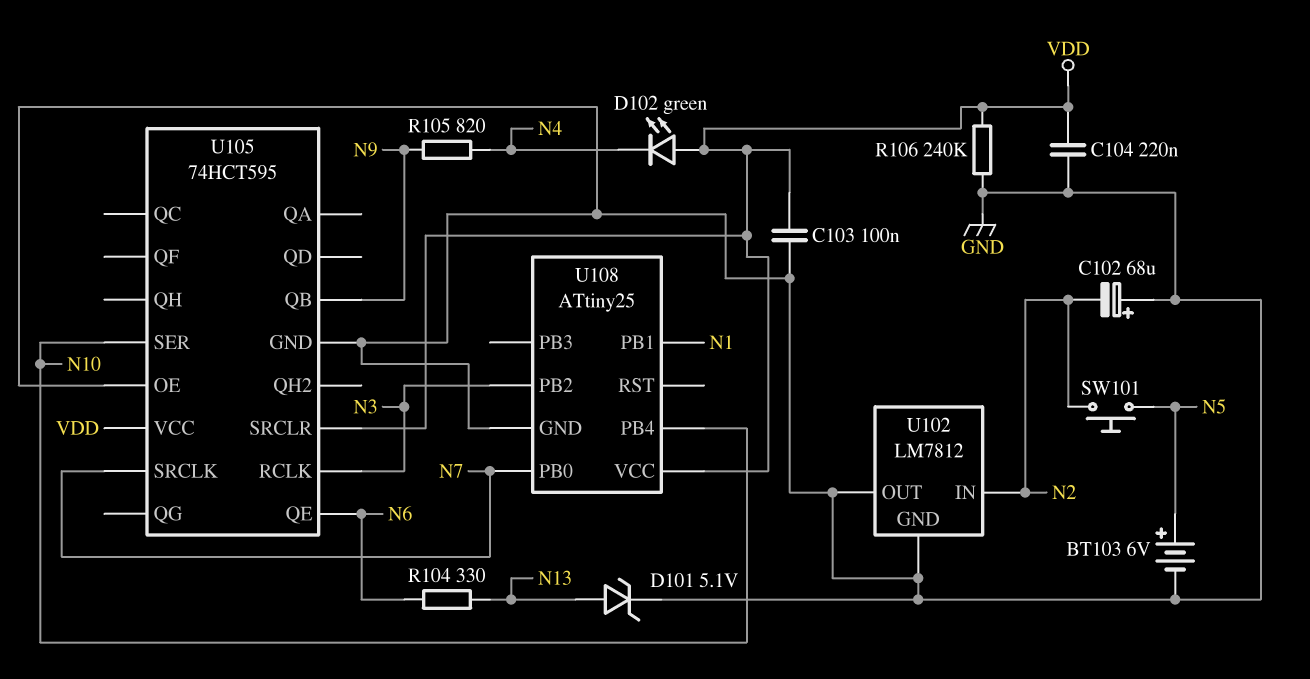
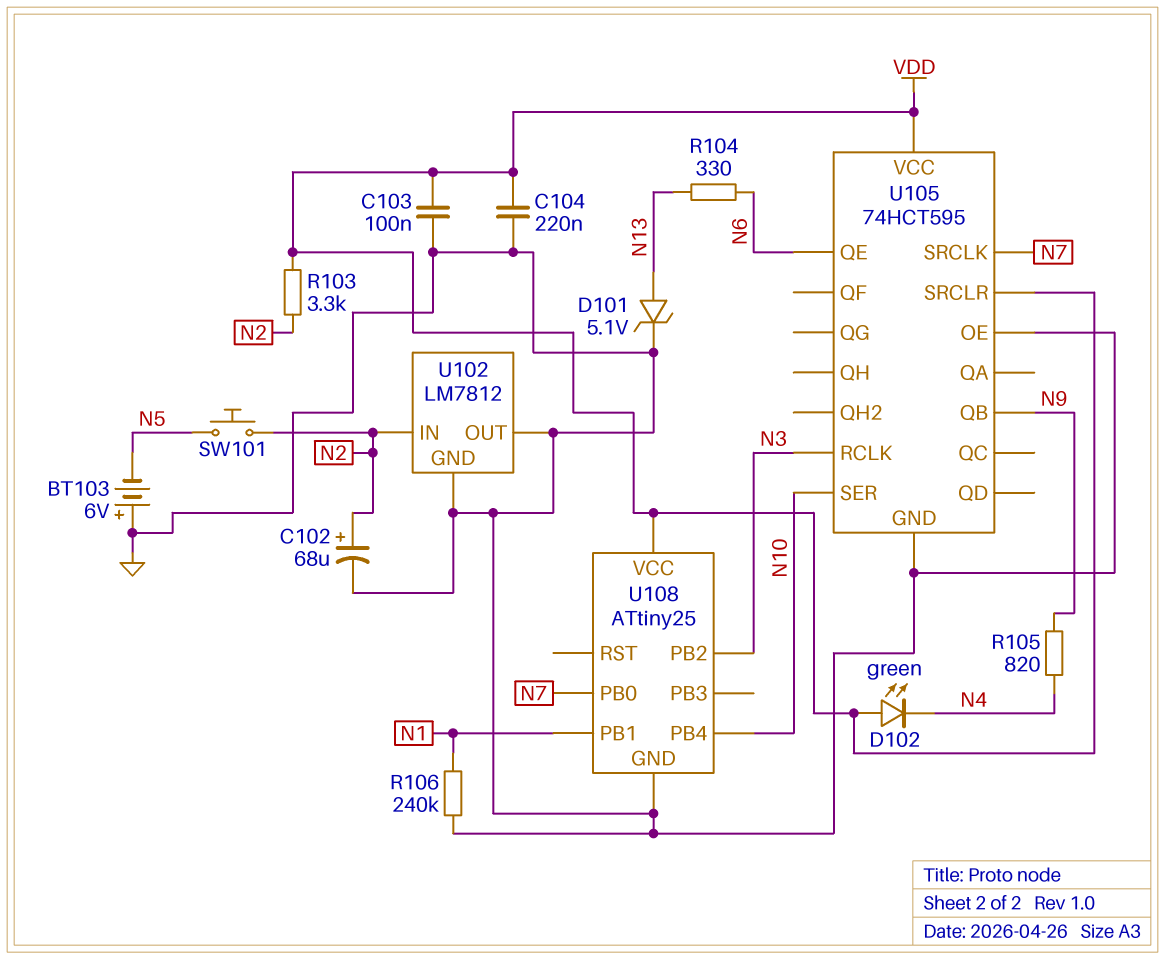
BT103: 6V (plus N5, minus GND) -> 6V (plus GND, minus N5)
C102: 68uF (plus GND, minus N2) -> 68uF (plus N2, minus GND)
R103: none -> 3.3k (N2, VDD)
R106: 240k (GND, VDD) -> 240k (GND, N1)

